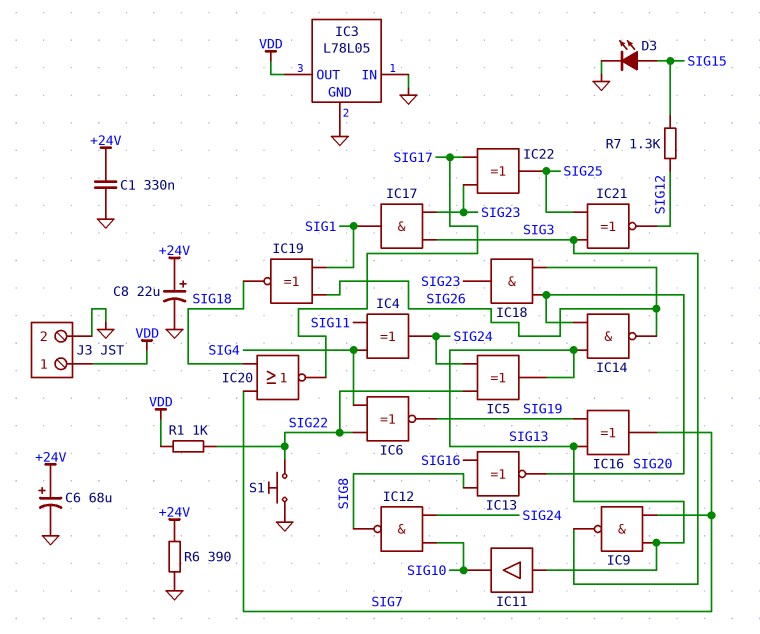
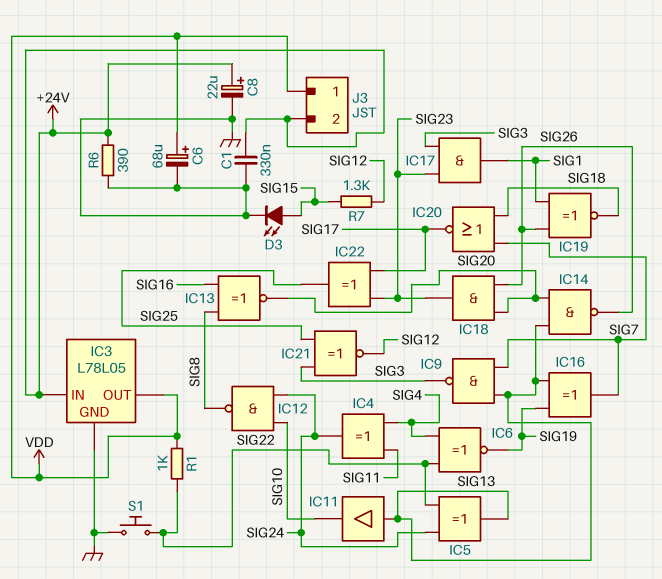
C6: 68uF (plus +24V, minus GND) -> 68uF (plus VDD, minus GND)
IC3 pin IN: GND -> +24V
J3 pin 2: GND -> +24V

